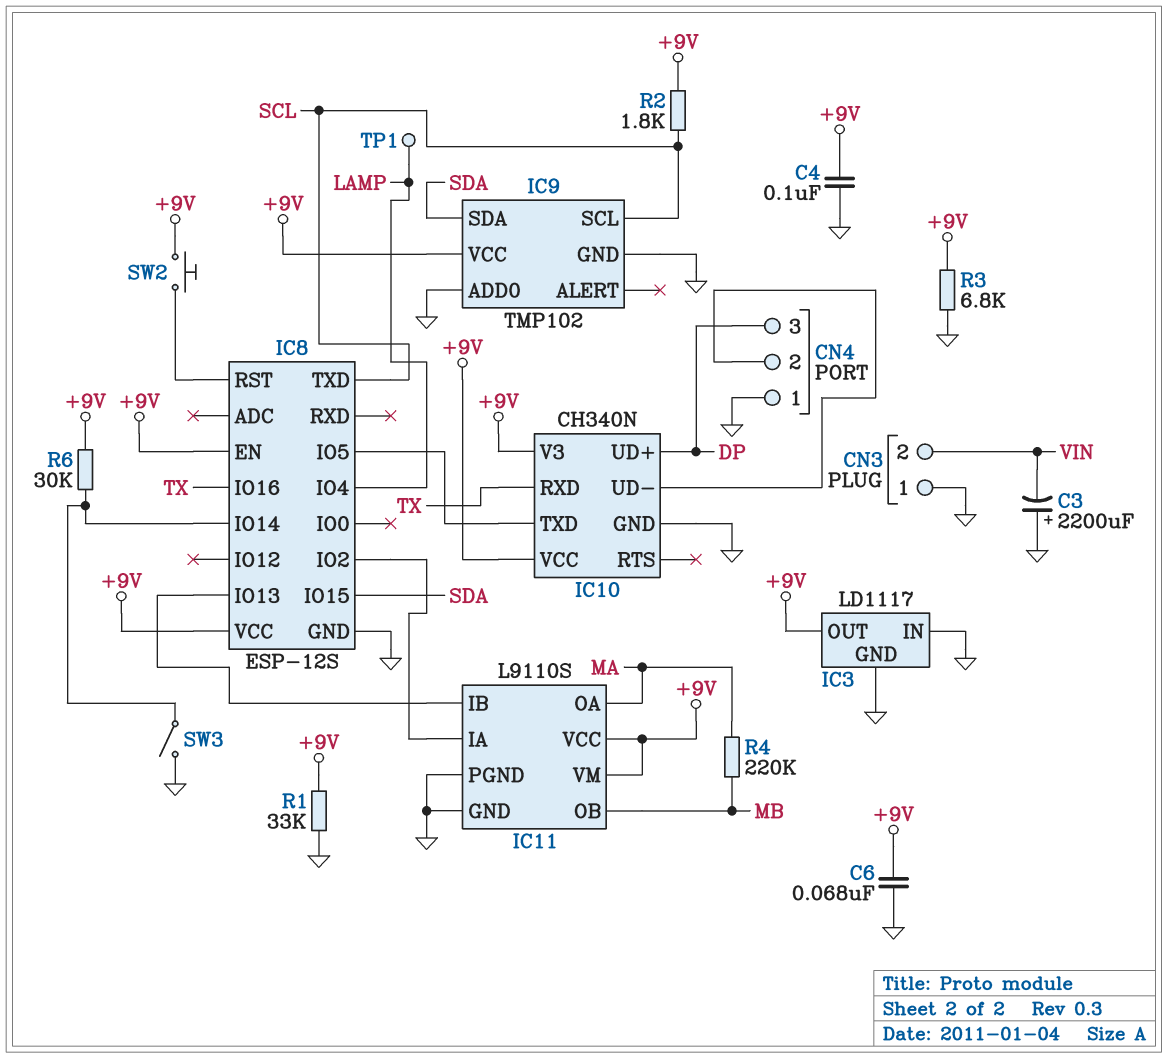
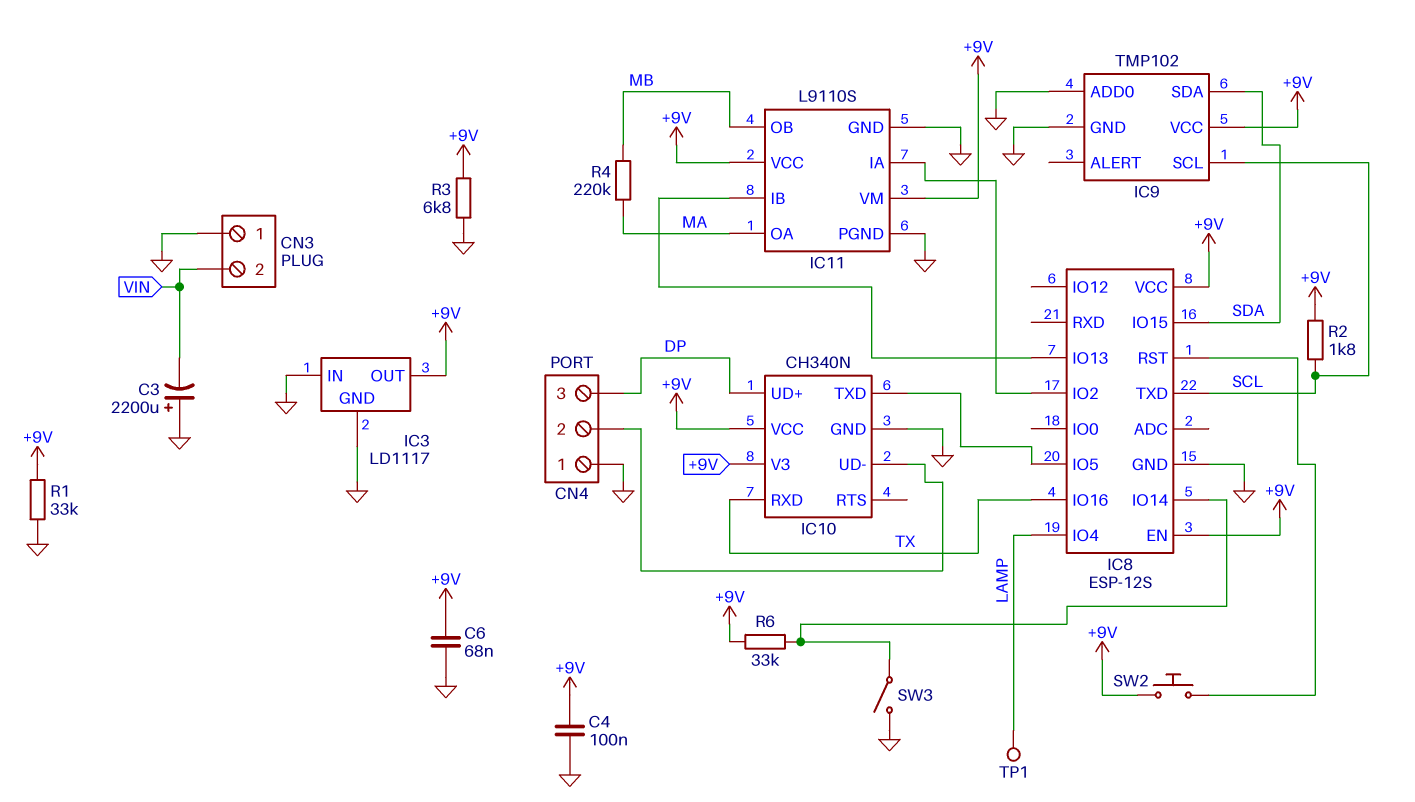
R6: 30k (+9V, IC8/IO14) -> 33k (+9V, IC8/IO14)

